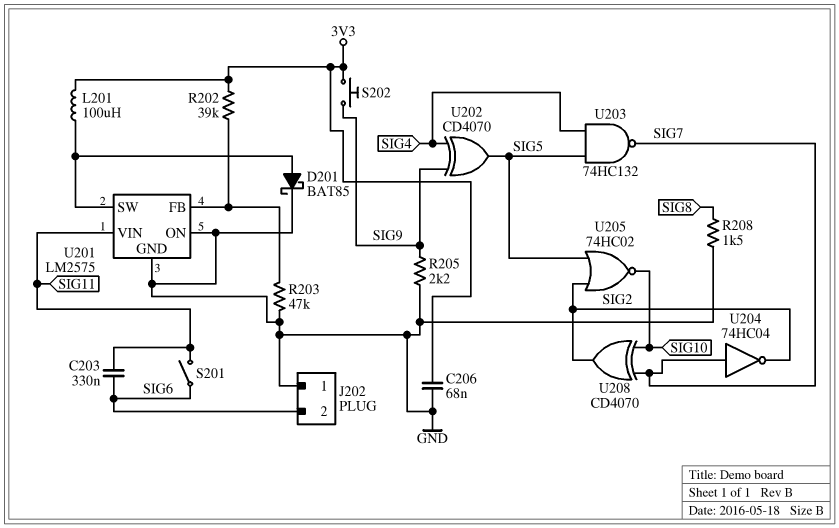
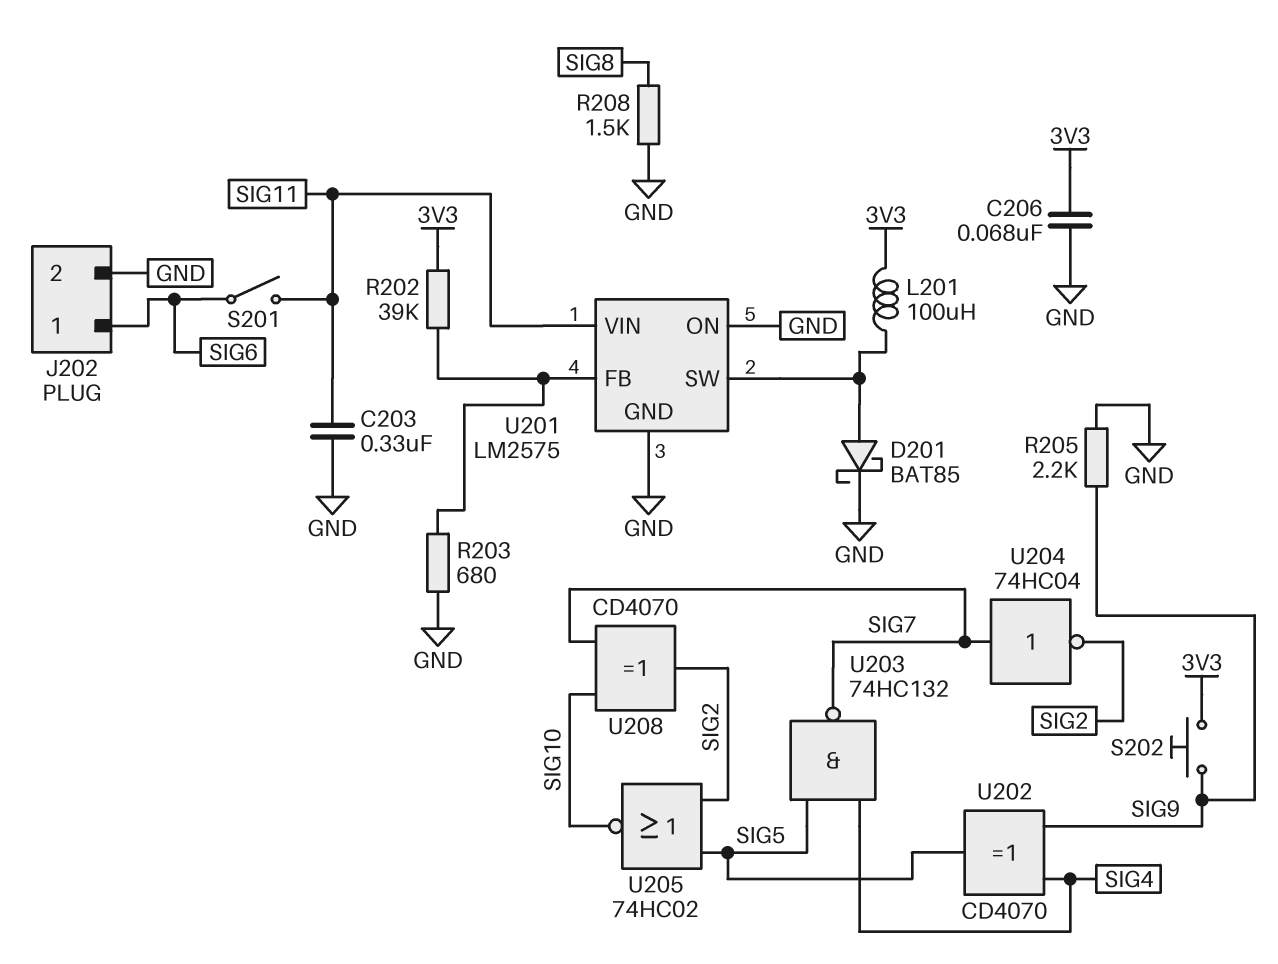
C203: 330nF (SIG6, SIG11) -> 330nF (GND, SIG11)
J202 pin 1: GND -> SIG6
J202 pin 2: SIG6 -> GND
R203: 47k (GND, U201/FB) -> 680 (GND, U201/FB)

